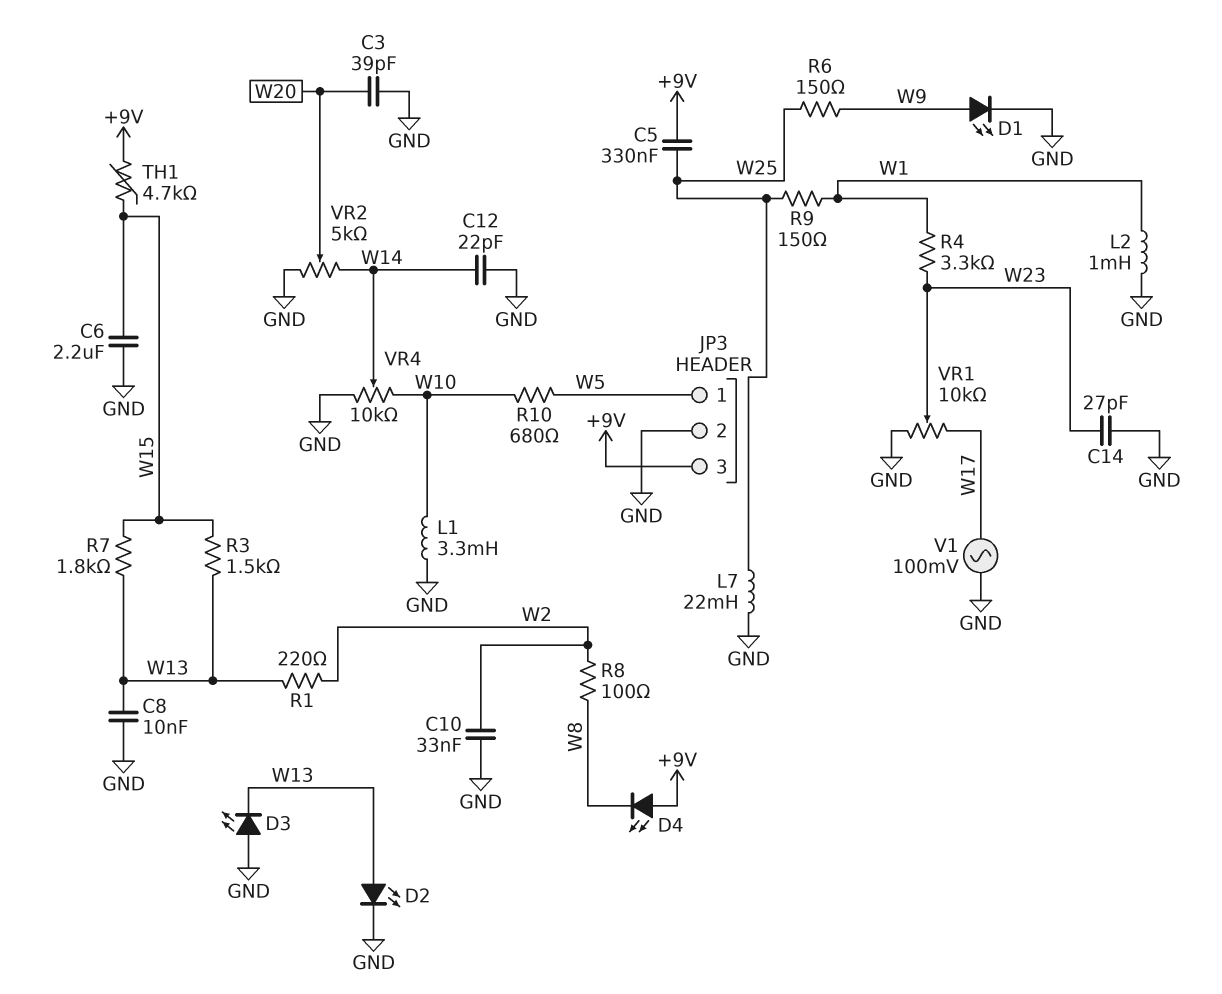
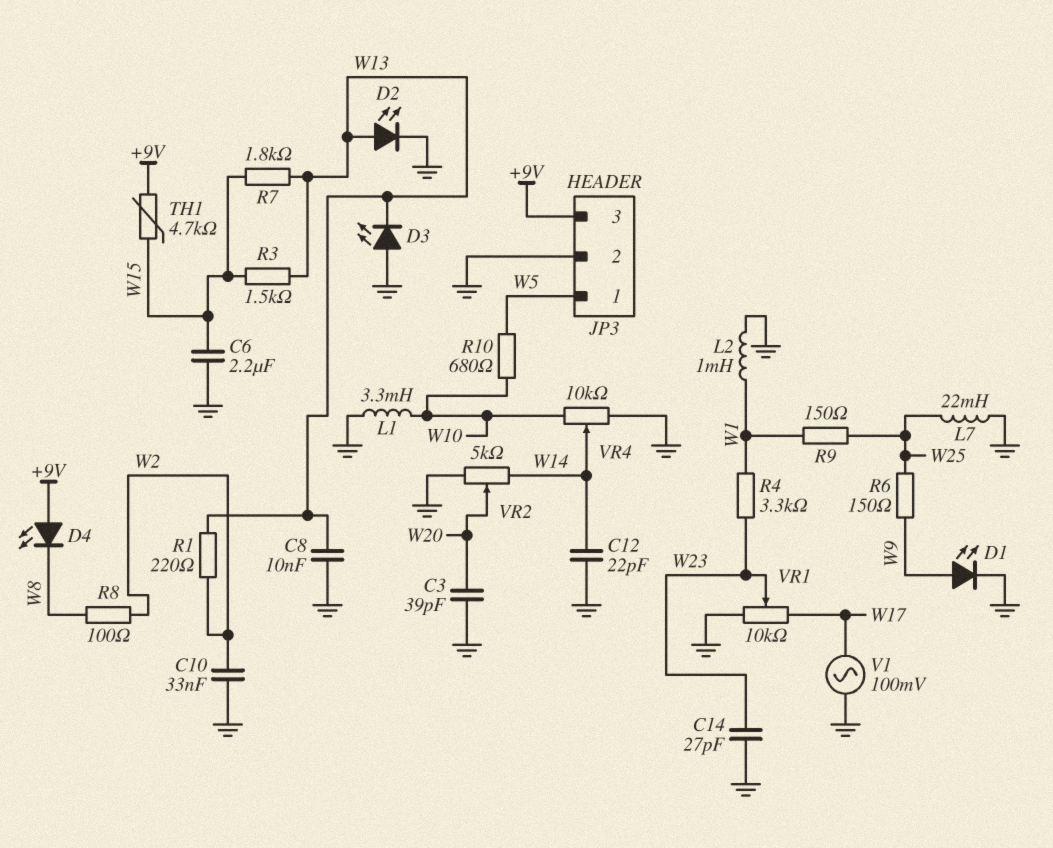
C5: 330nF (+9V, W25) -> none

